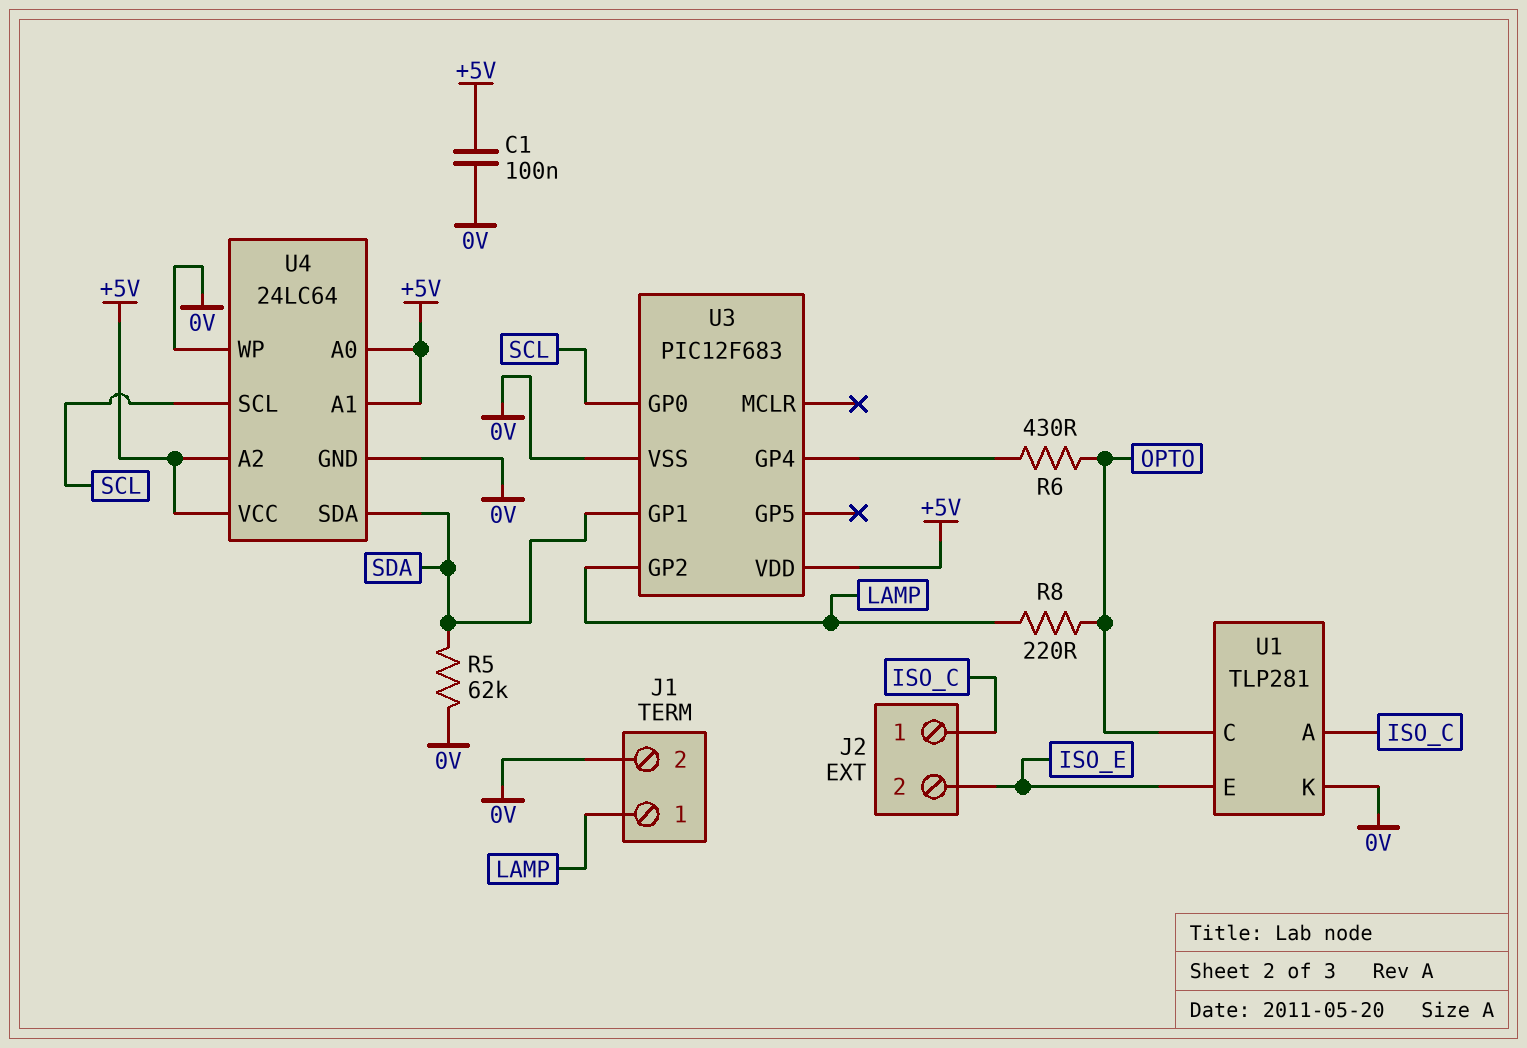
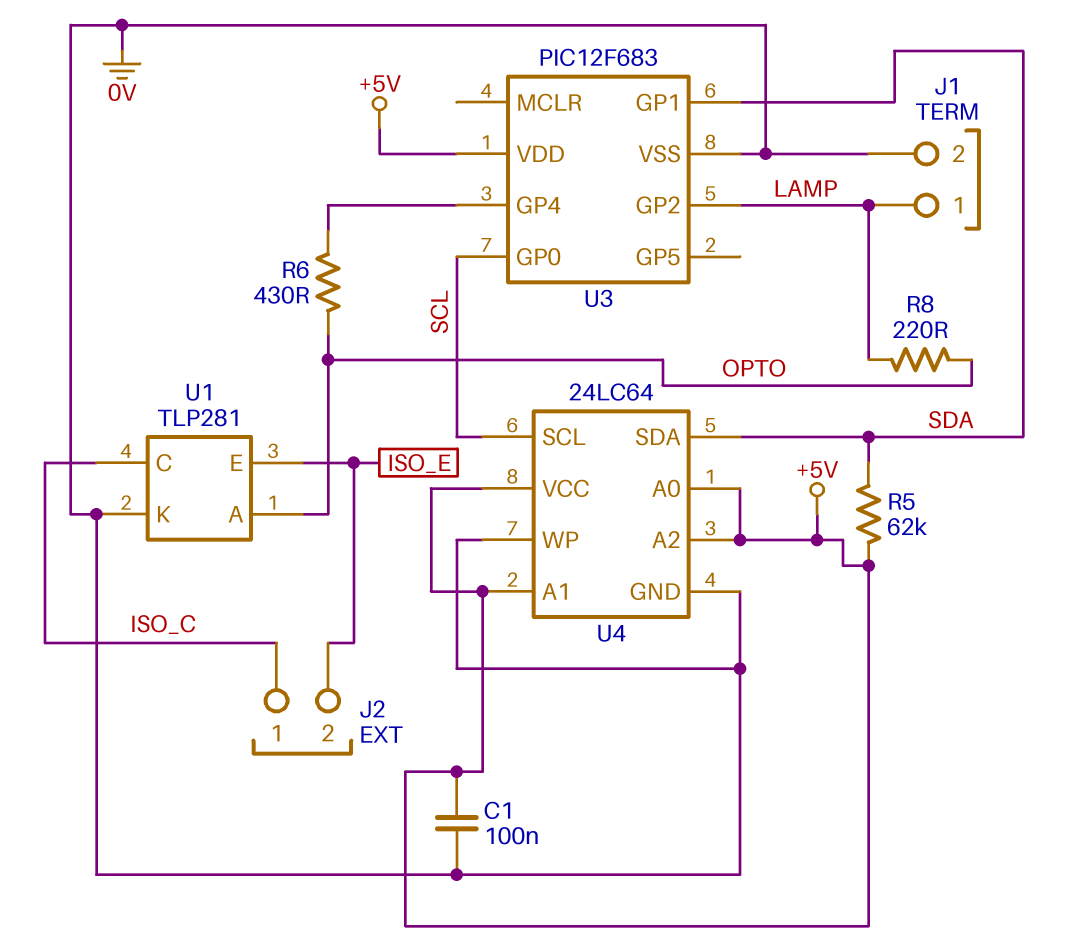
R5: 62k (0V, SDA) -> 62k (+5V, SDA)
U1 pin A: ISO_C -> OPTO
U1 pin C: OPTO -> ISO_C

